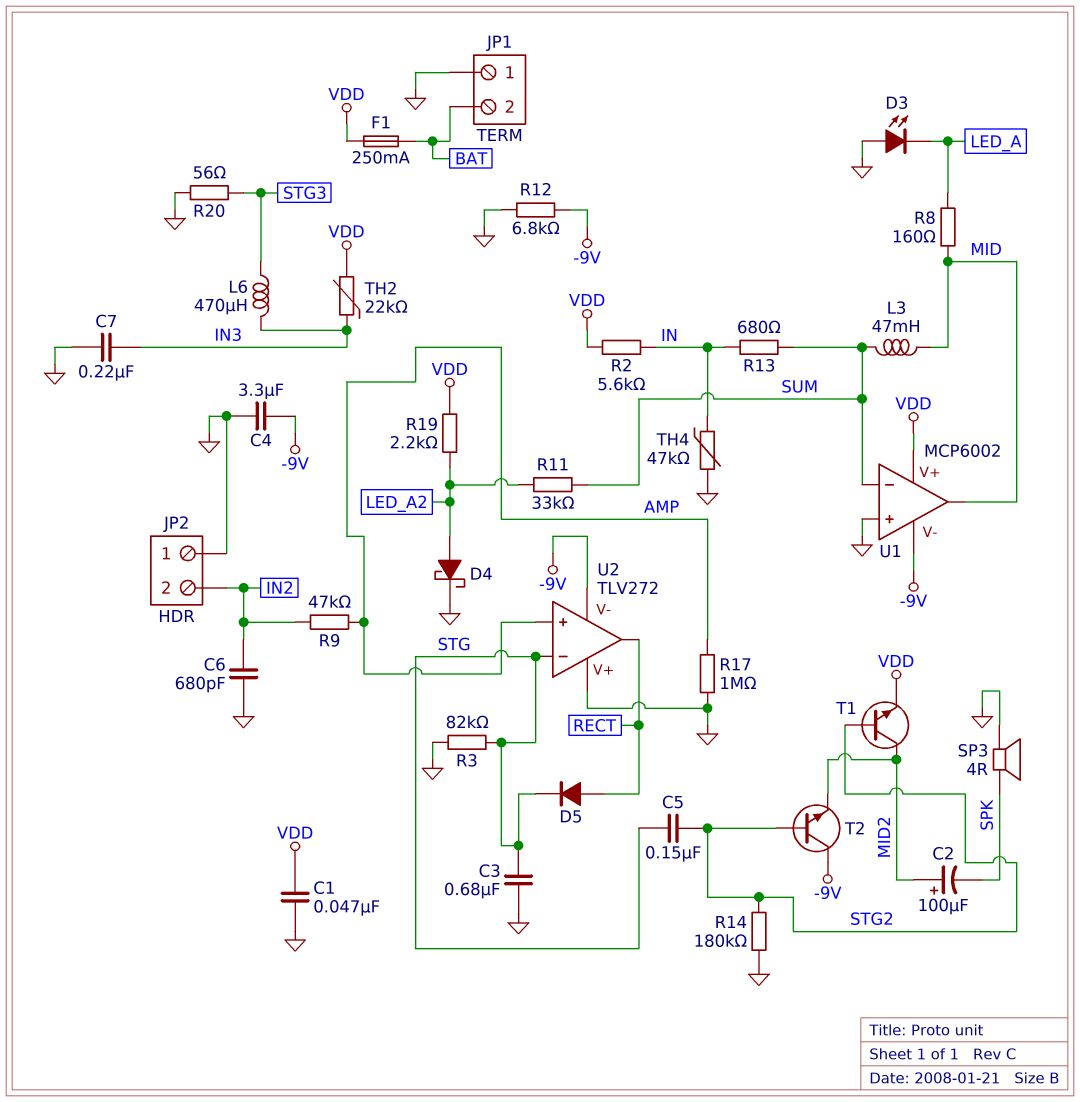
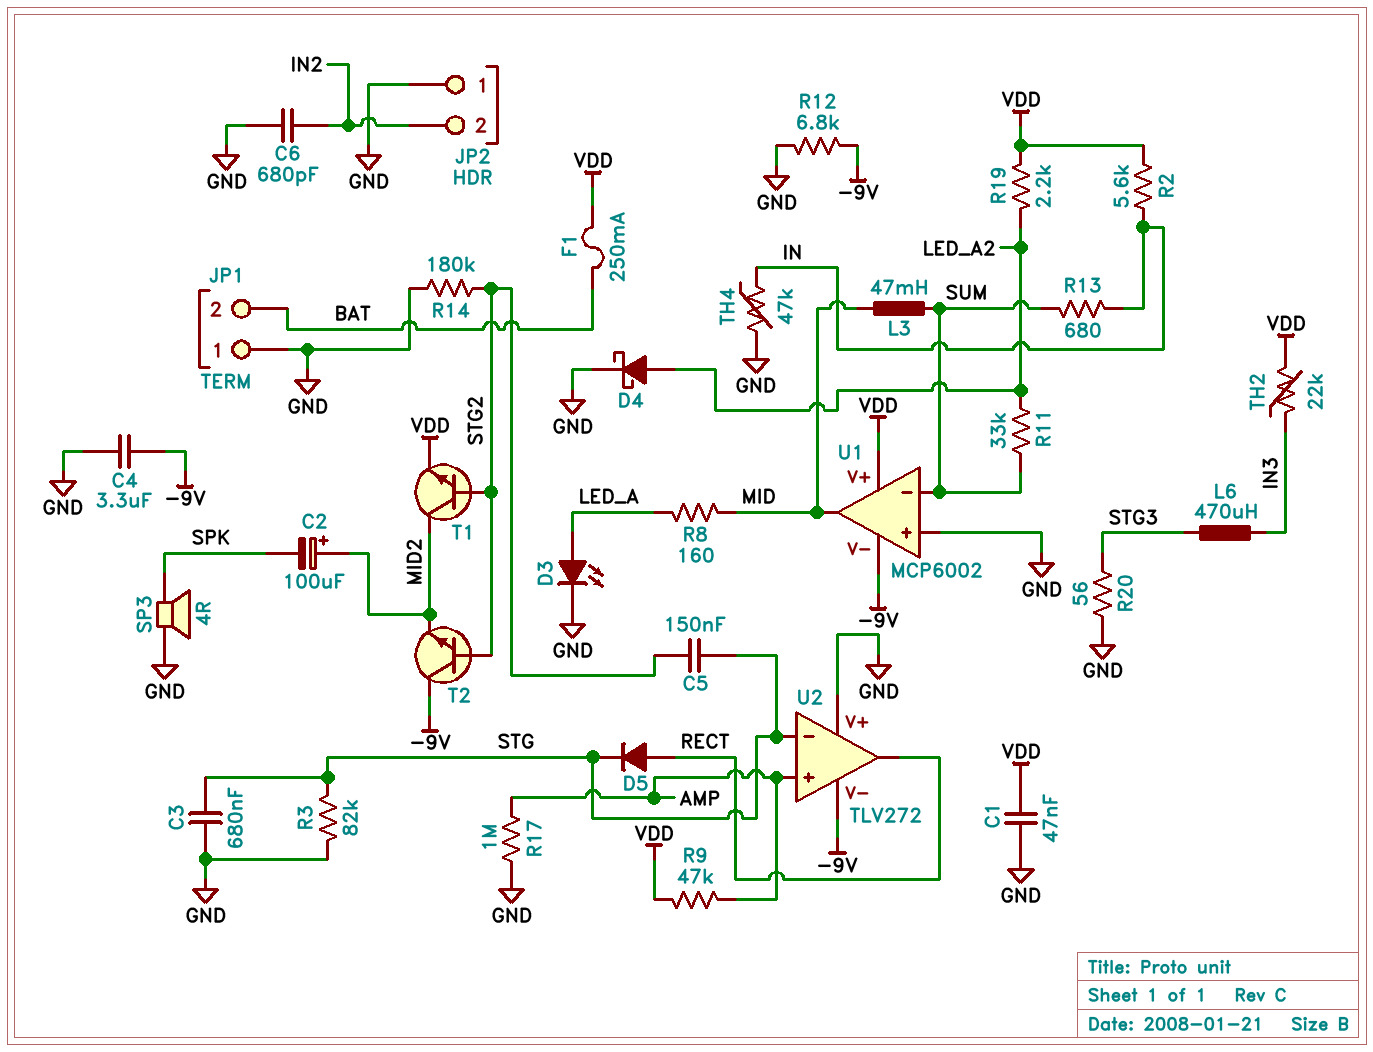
C7: 220nF (GND, IN3) -> none
D3: LED (A GND, K LED_A) -> LED (A LED_A, K GND)
R9: 47k (AMP, IN2) -> 47k (AMP, VDD)

